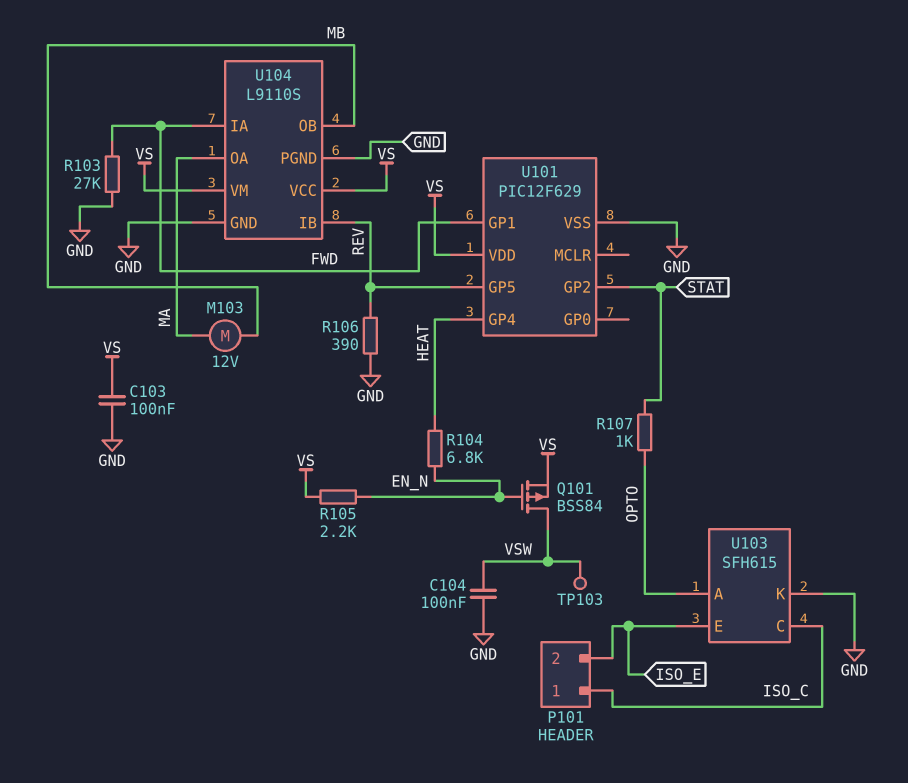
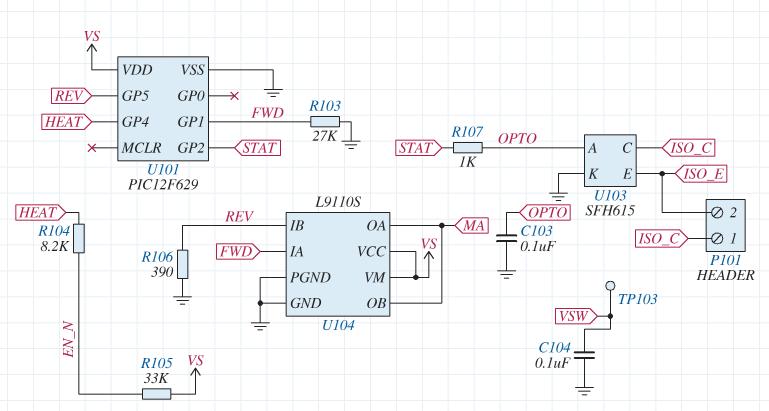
C103: 100nF (GND, VS) -> 100nF (GND, OPTO)
M103: motor 12V (MA, MB) -> none
Q101: PMOS BSS84 (G EN_N, D VSW, S VS) -> none
R104: 6.8k (EN_N, HEAT) -> 8.2k (EN_N, HEAT)
R105: 2.2k (EN_N, VS) -> 33k (EN_N, VS)
U104 pin OB: MB -> MA

